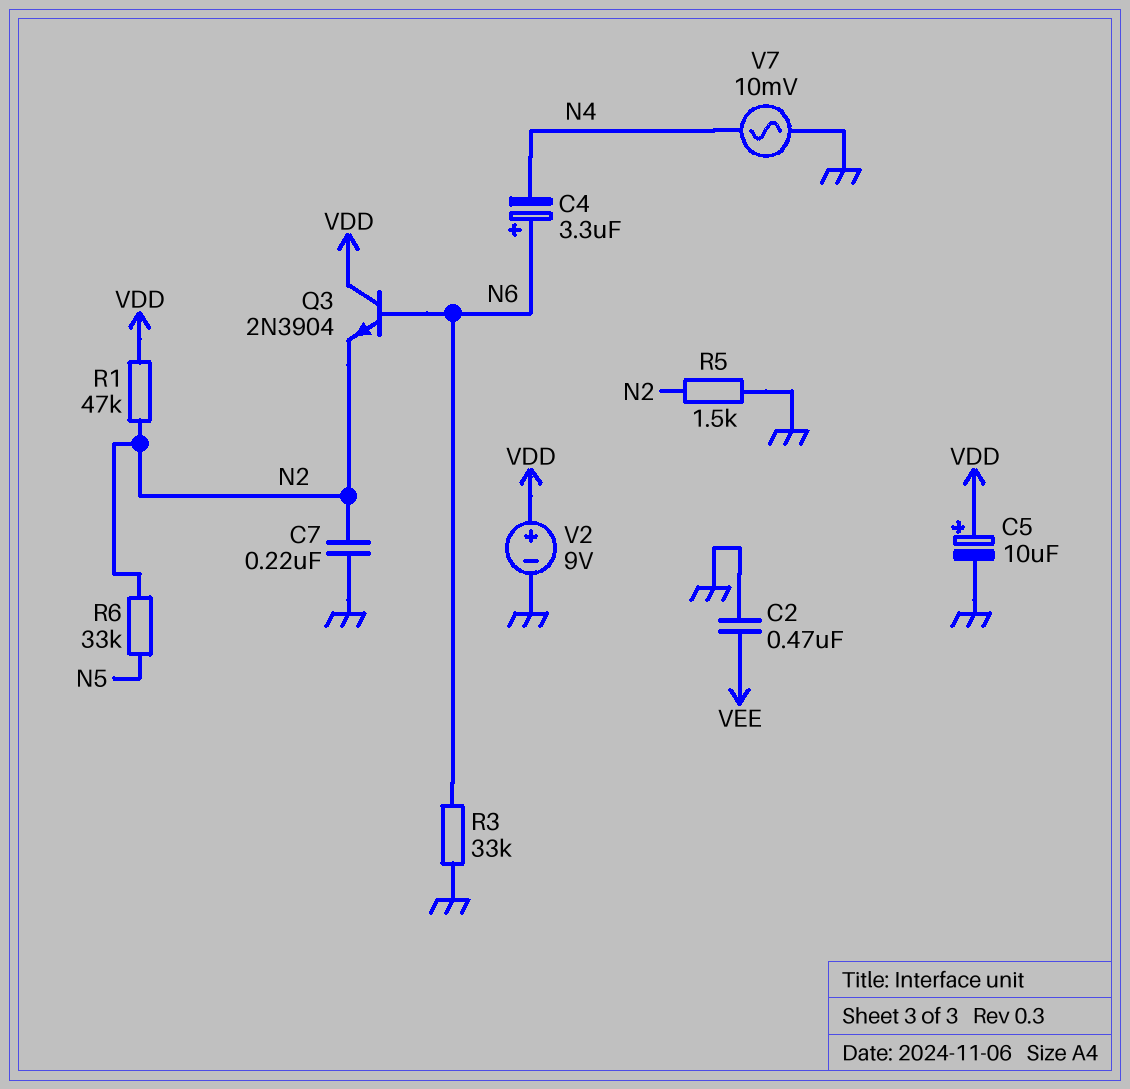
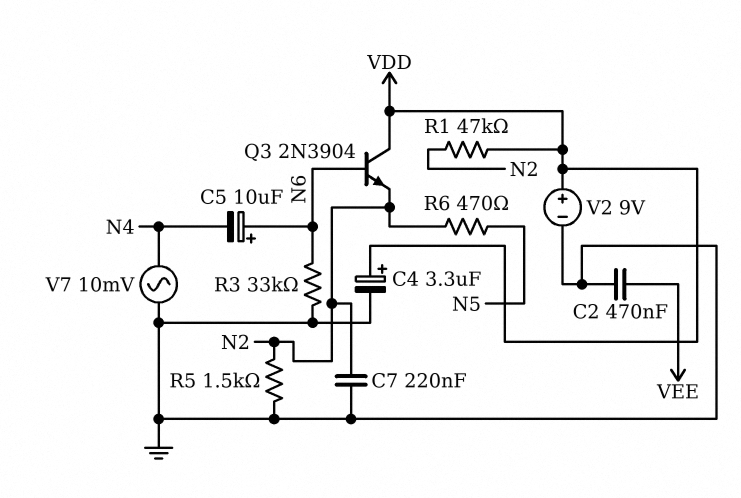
C4: 3.3uF (plus N6, minus N4) -> 3.3uF (plus VDD, minus GND)
C5: 10uF (plus VDD, minus GND) -> 10uF (plus N6, minus N4)
R6: 33k (N2, N5) -> 470 (N2, N5)

